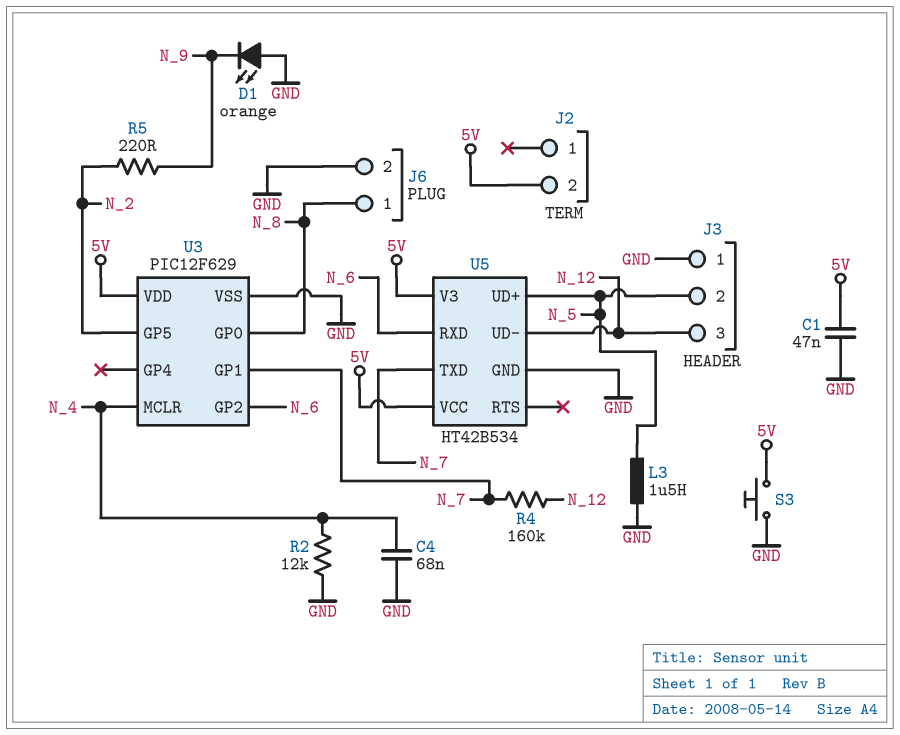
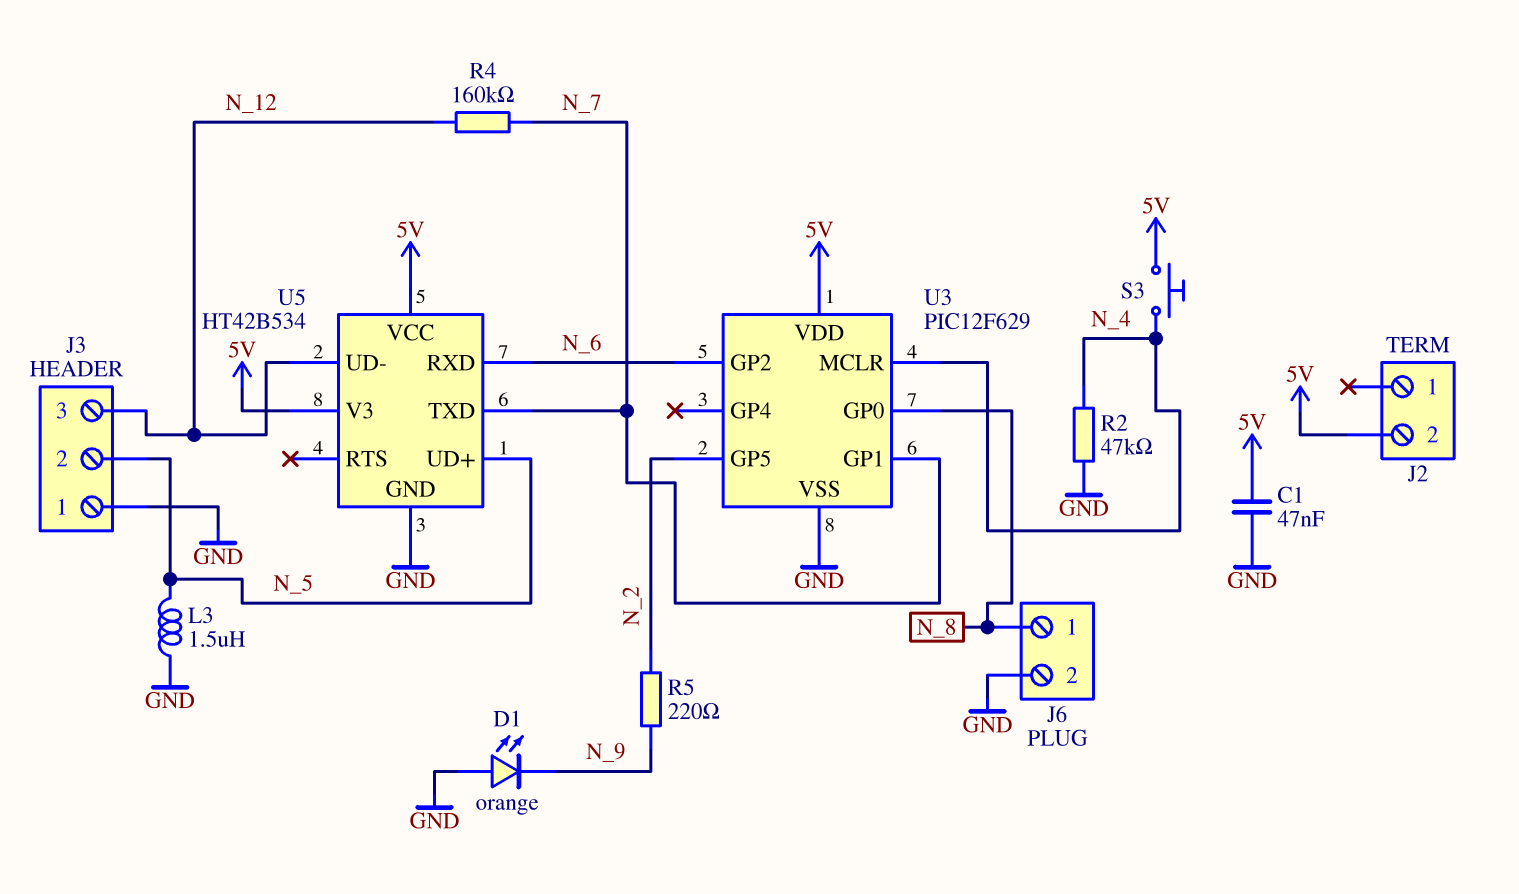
C4: 68nF (GND, N_4) -> none
R2: 12k (GND, N_4) -> 47k (GND, N_4)
S3: button (5V, GND) -> button (5V, N_4)

